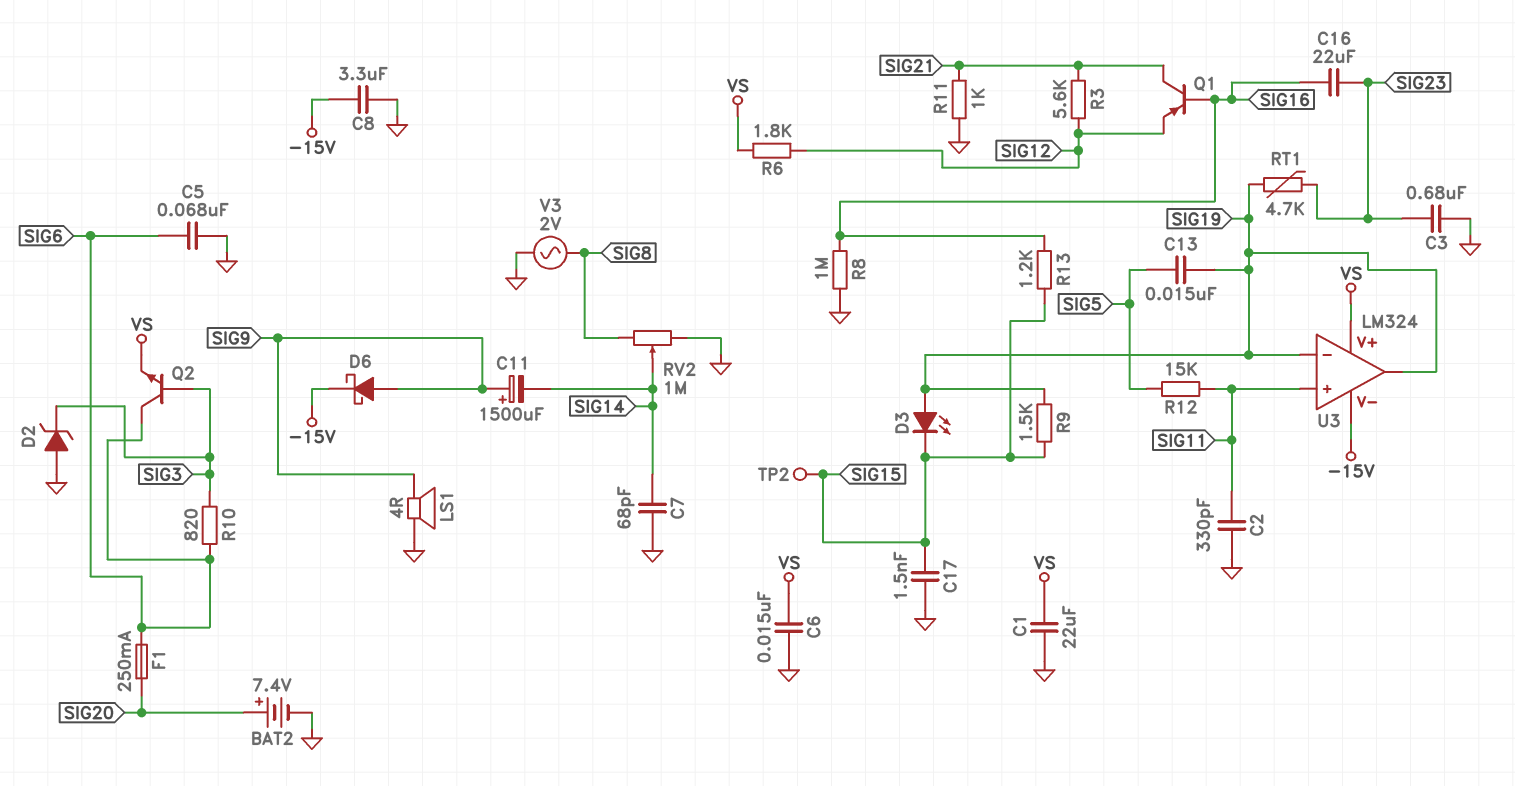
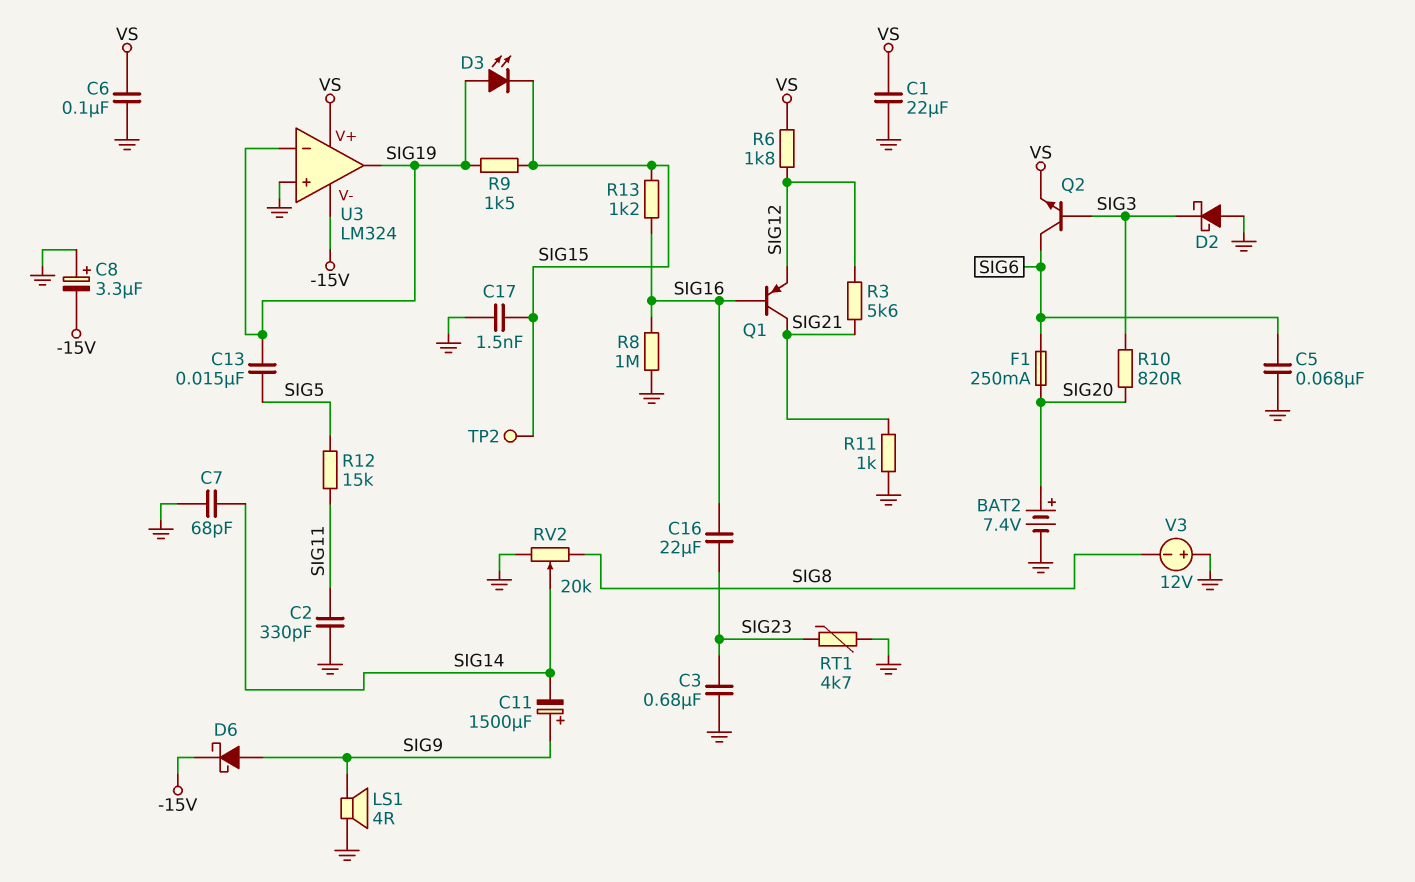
C6: 15nF (GND, VS) -> 100nF (GND, VS)
C8: 3.3uF (-15V, GND) -> 3.3uF (plus GND, minus -15V)
D2: zener (A GND, K SIG3) -> schottky (A GND, K SIG3)
R10: 820 (SIG3, SIG6) -> 820 (SIG3, SIG20)
RT1: 4.7k (SIG19, SIG23) -> 4.7k (GND, SIG23)
RV2: 1M (GND, SIG8, wiper SIG14) -> 20k (GND, SIG8, wiper SIG14)
U3 pin in+: SIG11 -> GND
V3: AC 2V (GND, SIG8) -> 12V (plus GND, minus SIG8)

